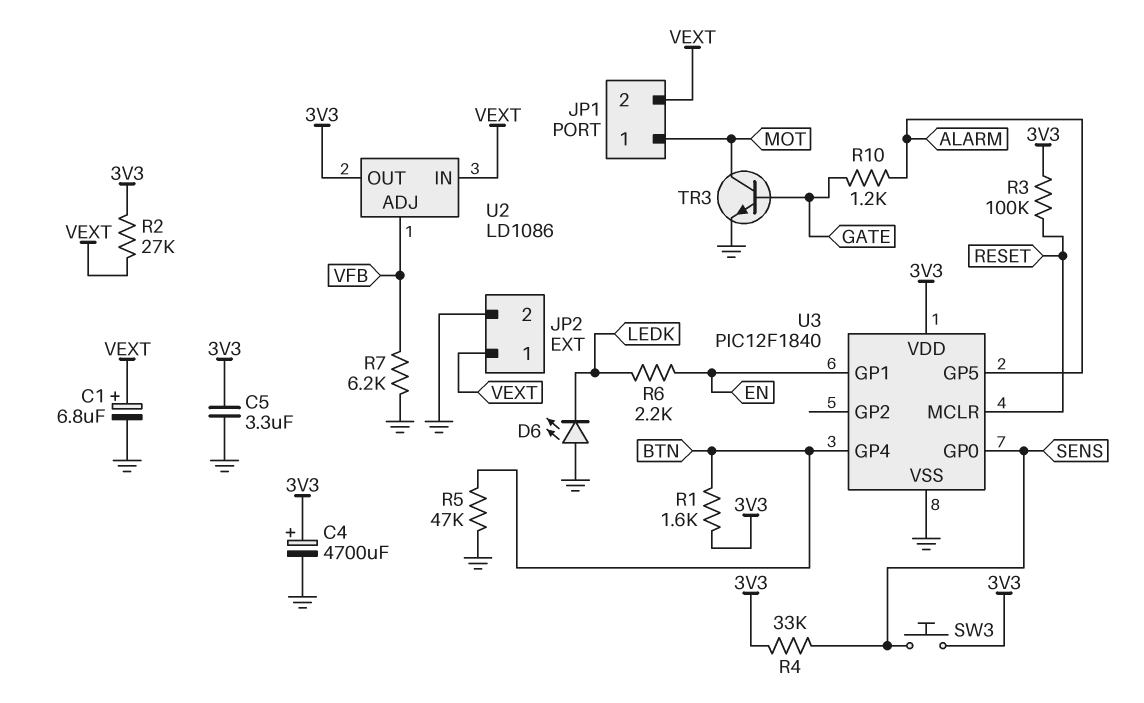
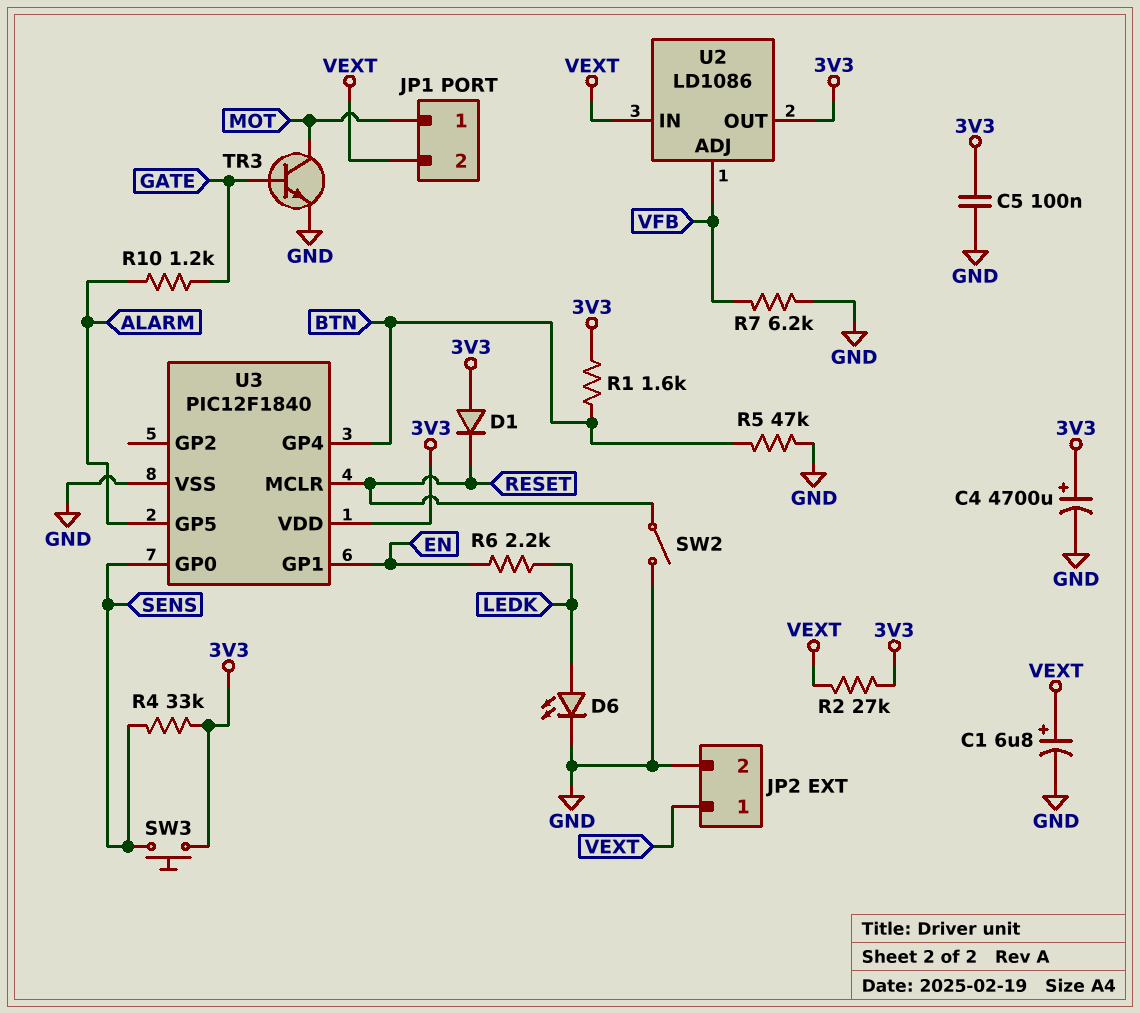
C5: 3.3uF (3V3, GND) -> 100nF (3V3, GND)
D1: none -> diode (A 3V3, K RESET)
D6: LED (A GND, K LEDK) -> LED (A LEDK, K GND)
R3: 100k (3V3, RESET) -> none
SW2: none -> switch (GND, RESET)

